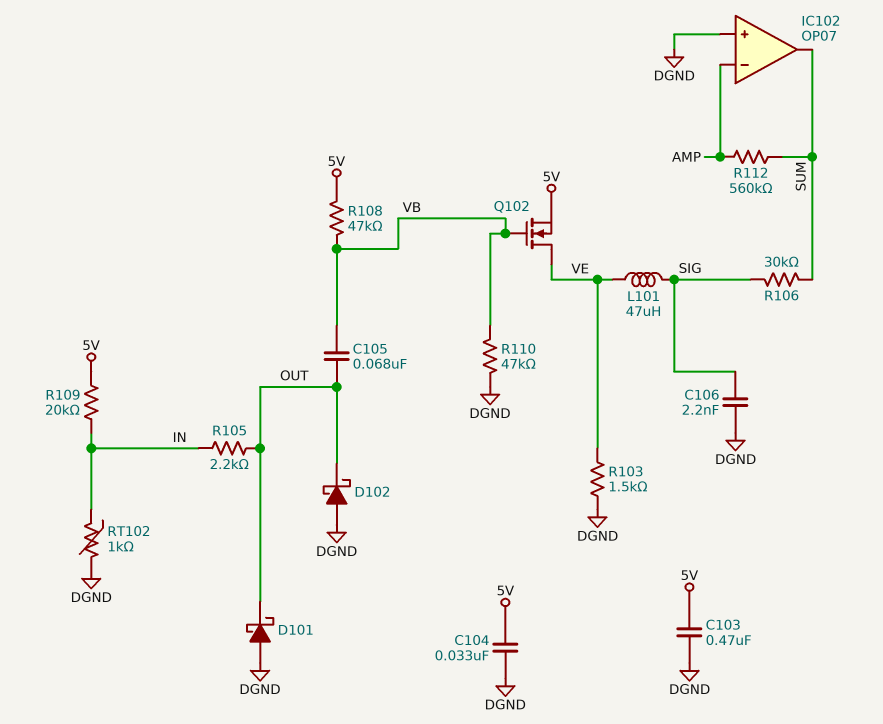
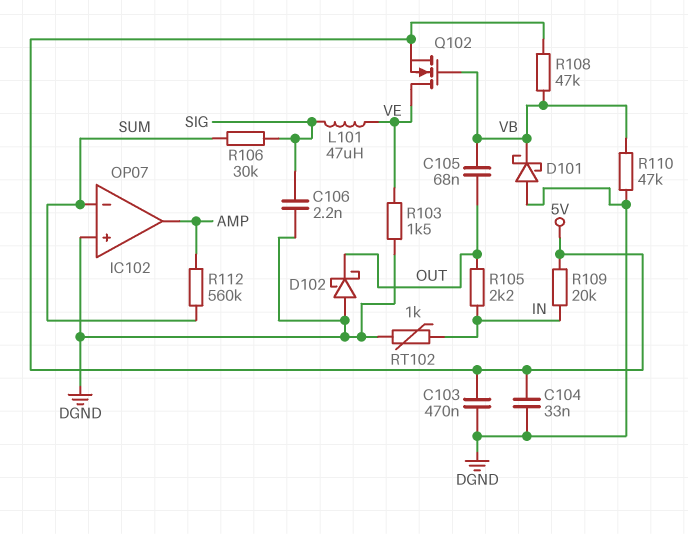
D101: schottky (A DGND, K OUT) -> schottky (A DGND, K VB)
IC102 pin in-: AMP -> SUM
IC102 pin out: SUM -> AMP

